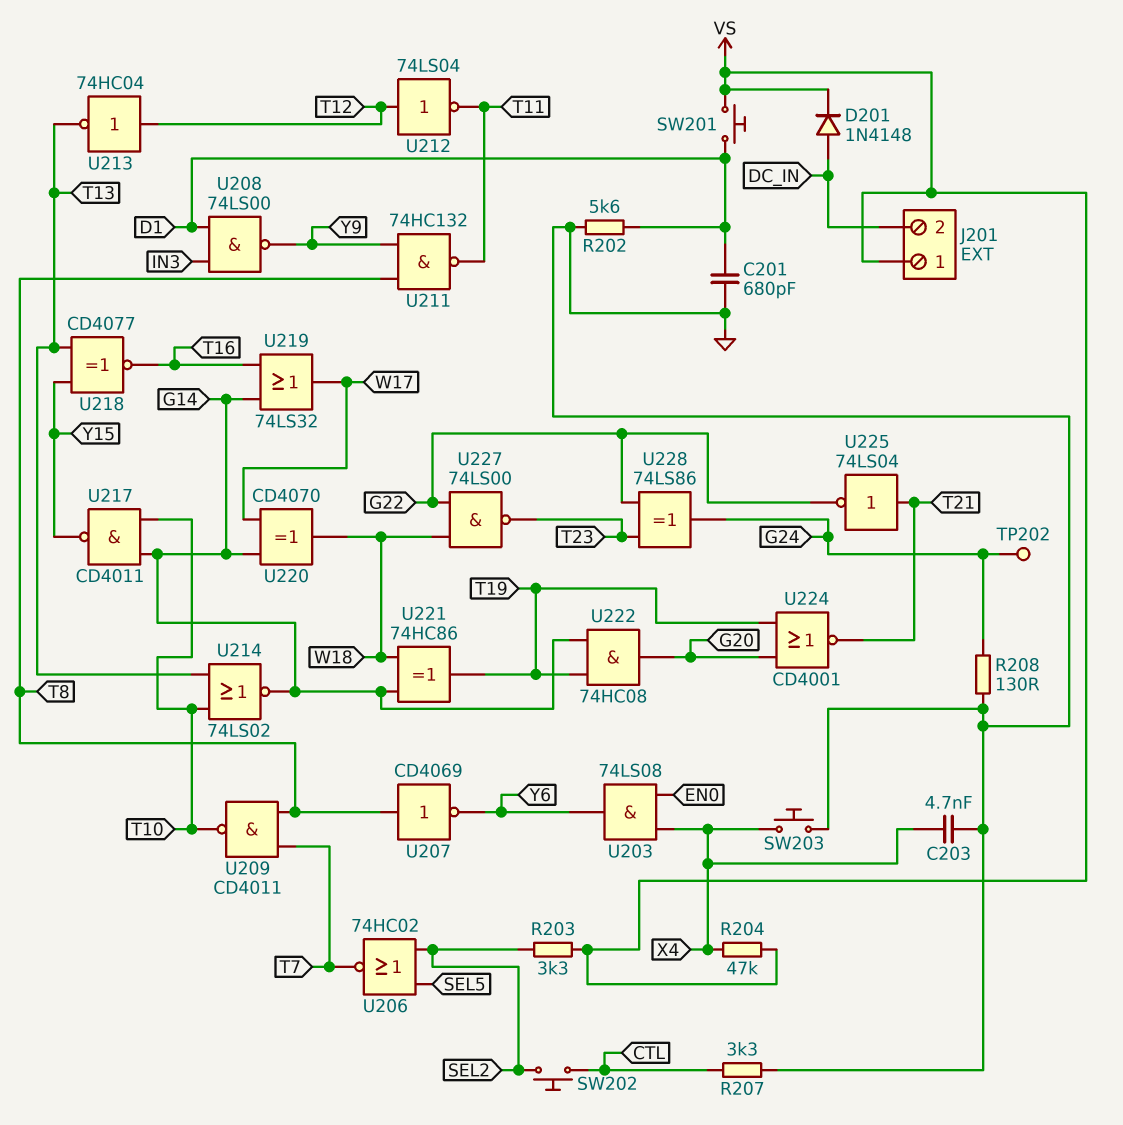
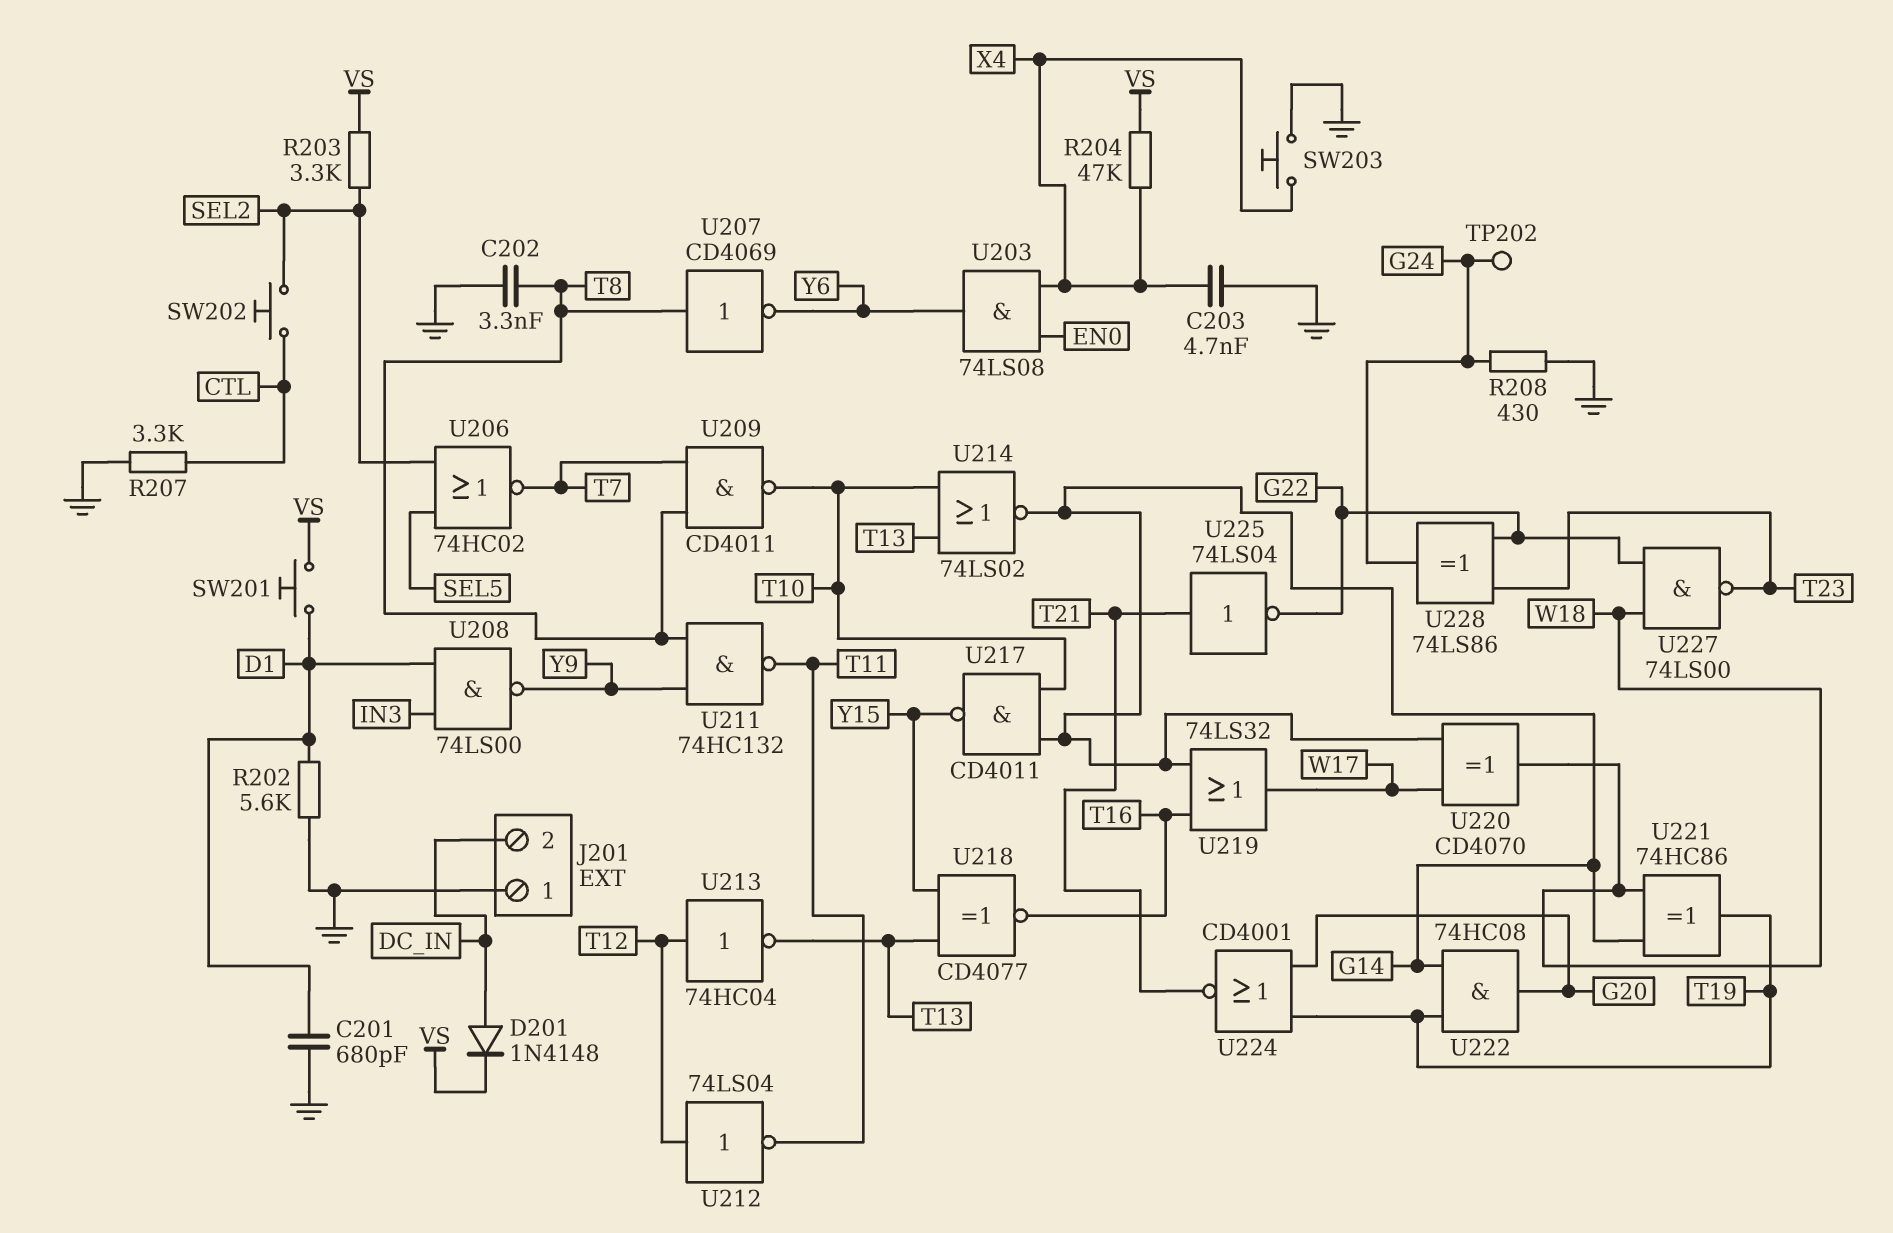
C202: none -> 3.3nF (GND, T8)
J201 pin 1: VS -> GND
R208: 130 (G24, GND) -> 430 (G24, GND)

